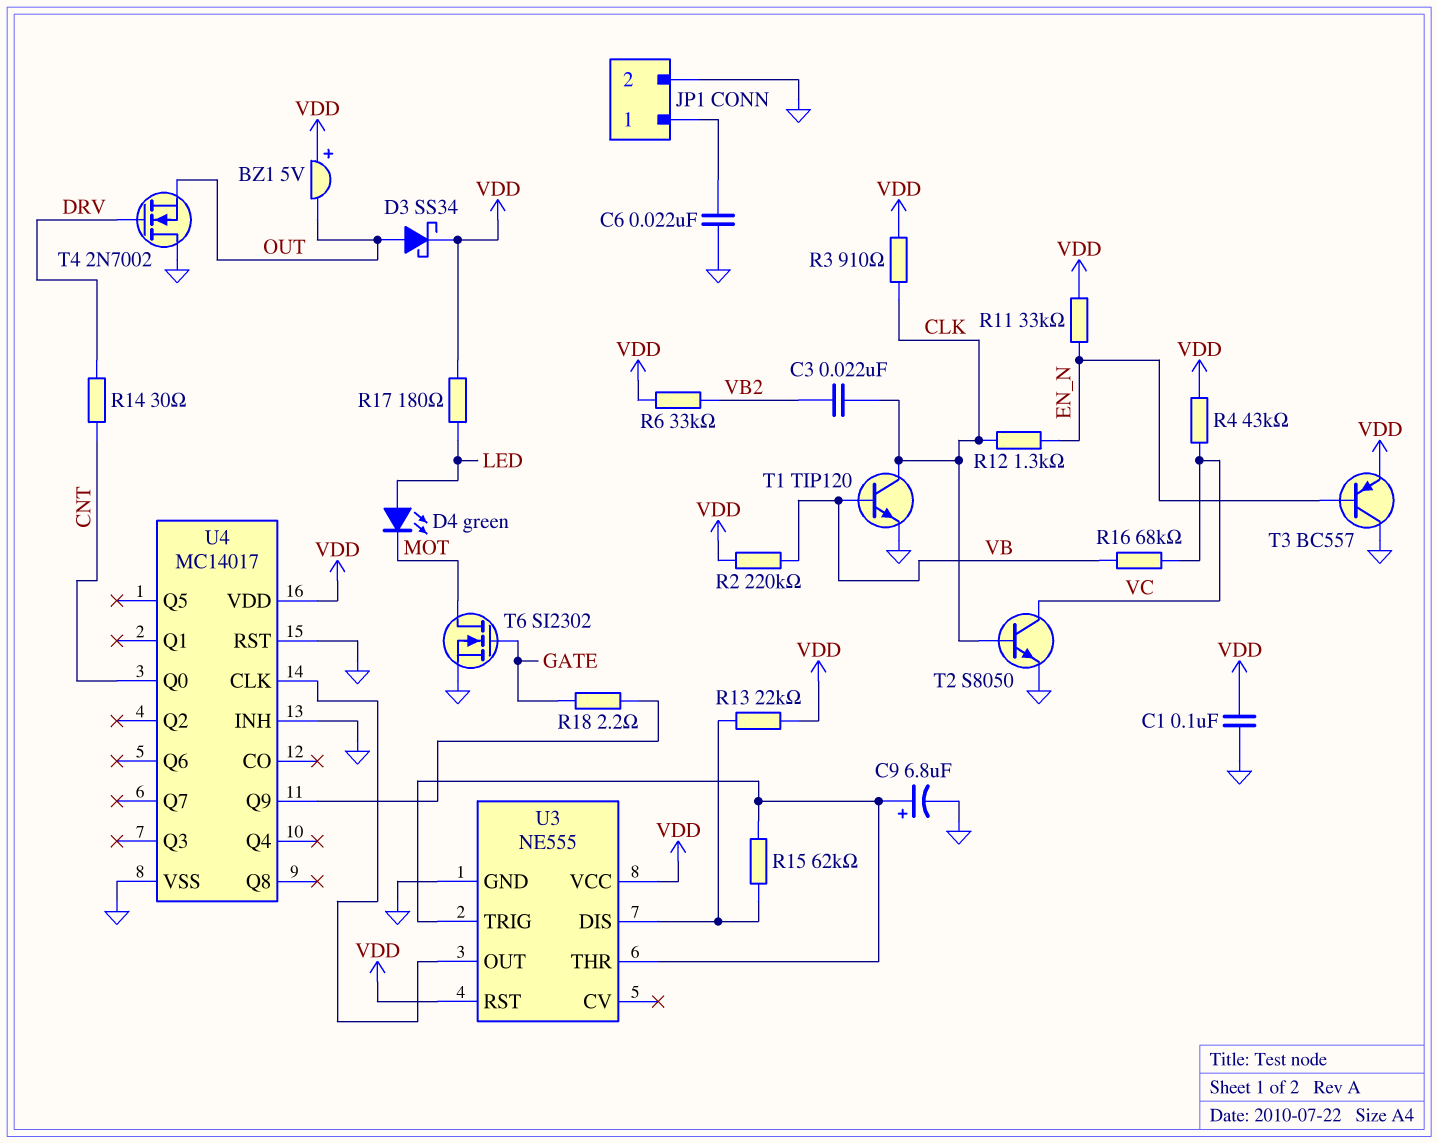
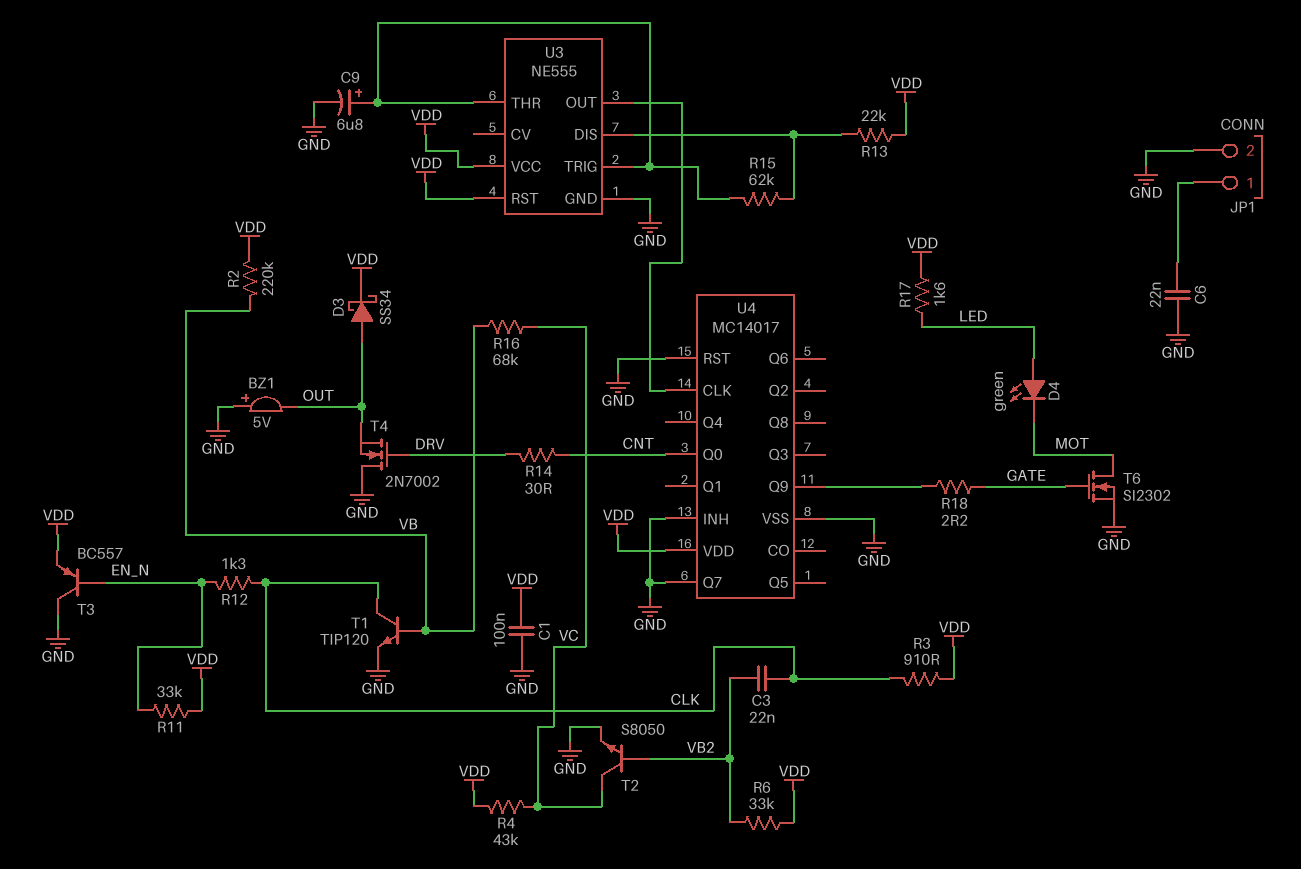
BZ1: buzzer 5V (plus VDD, minus OUT) -> buzzer 5V (plus GND, minus OUT)
R17: 180 (LED, VDD) -> 1.6k (LED, VDD)
T2: NPN S8050 (B CLK, C VC, E GND) -> NPN S8050 (B VB2, C VC, E GND)
U4 pin Q7: none -> GND

